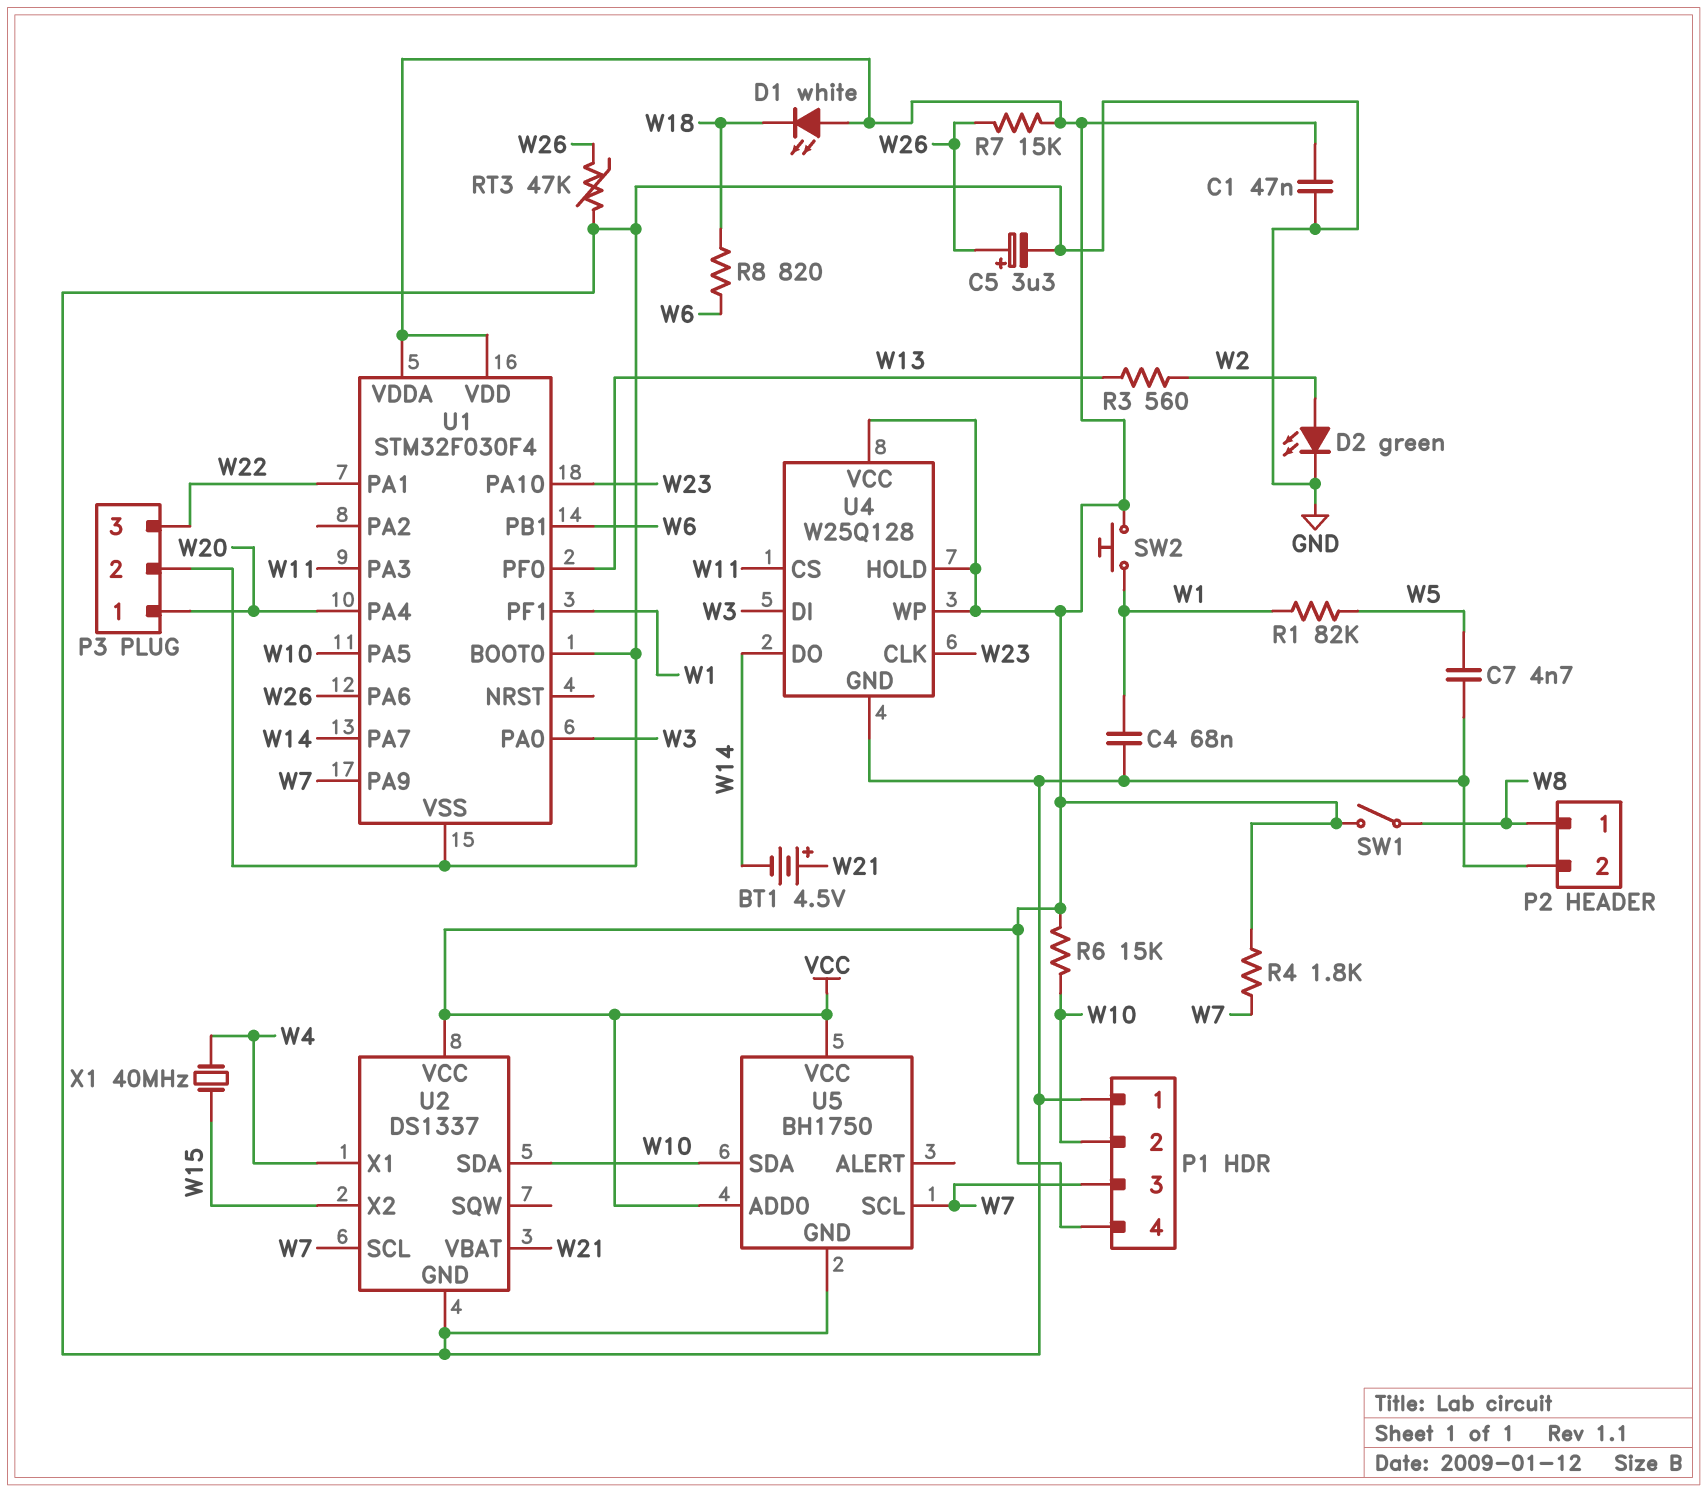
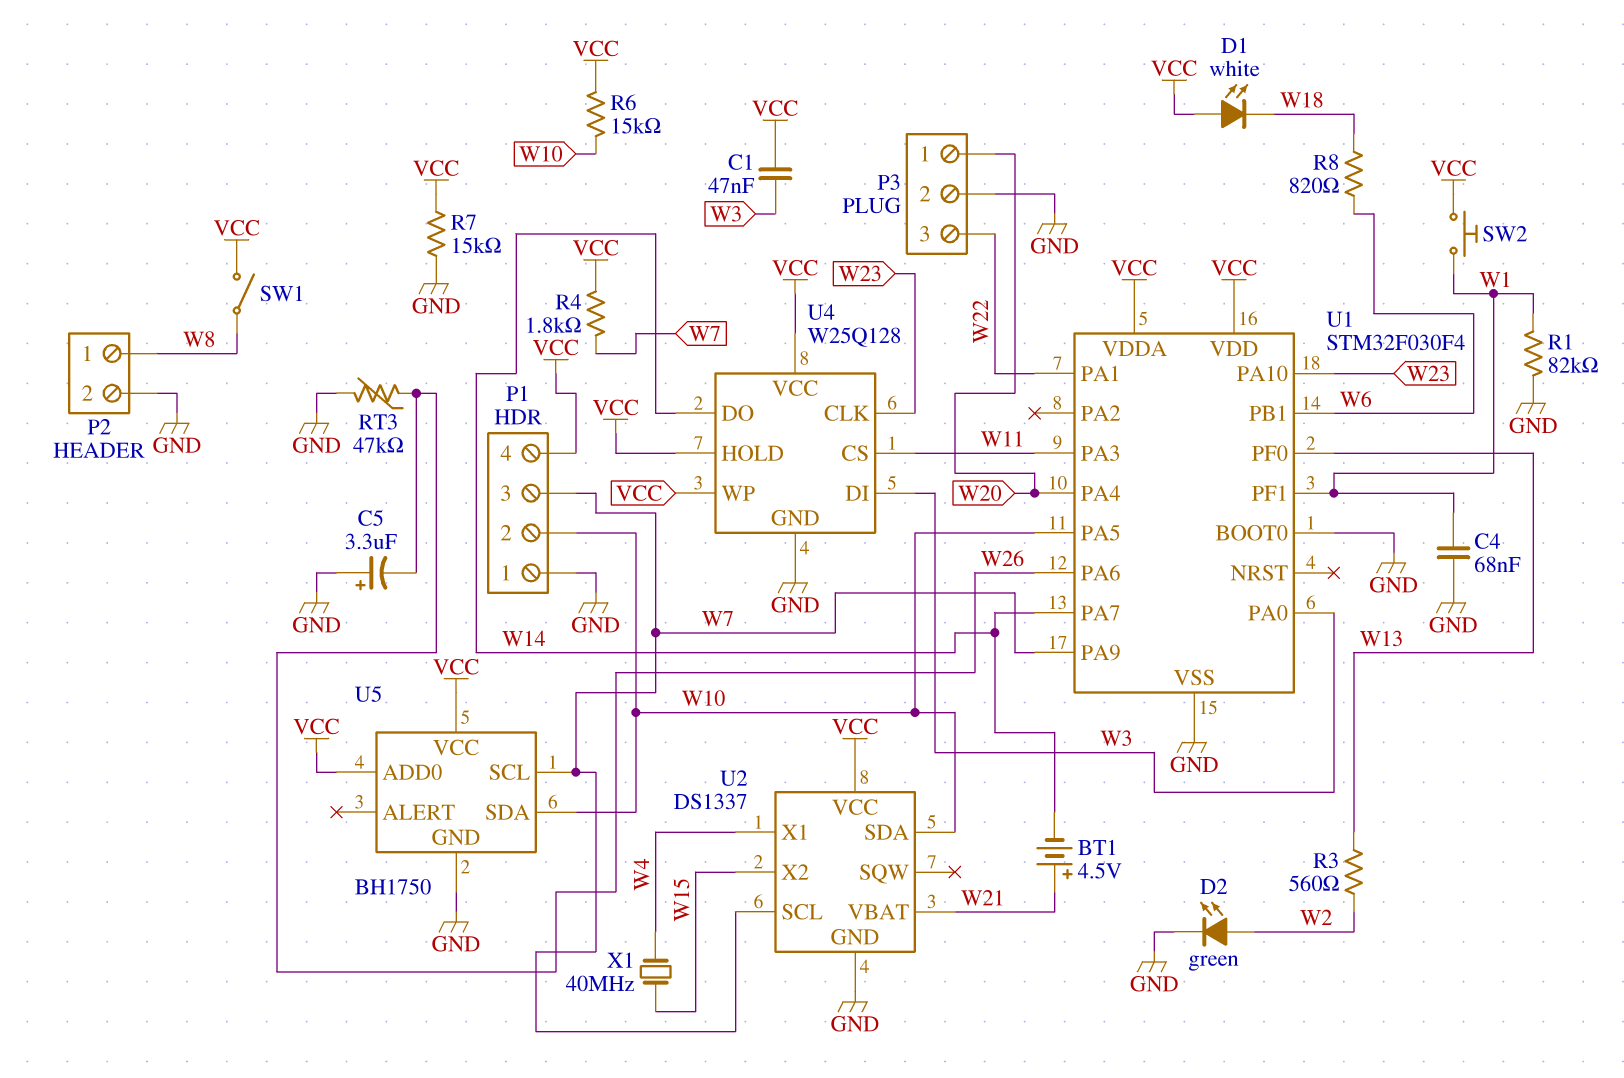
C1: 47nF (GND, VCC) -> 47nF (VCC, W3)
C5: 3.3uF (plus W26, minus GND) -> 3.3uF (plus GND, minus W26)
C7: 4.7nF (GND, W5) -> none
R1: 82k (W1, W5) -> 82k (GND, W1)
R7: 15k (VCC, W26) -> 15k (GND, VCC)

